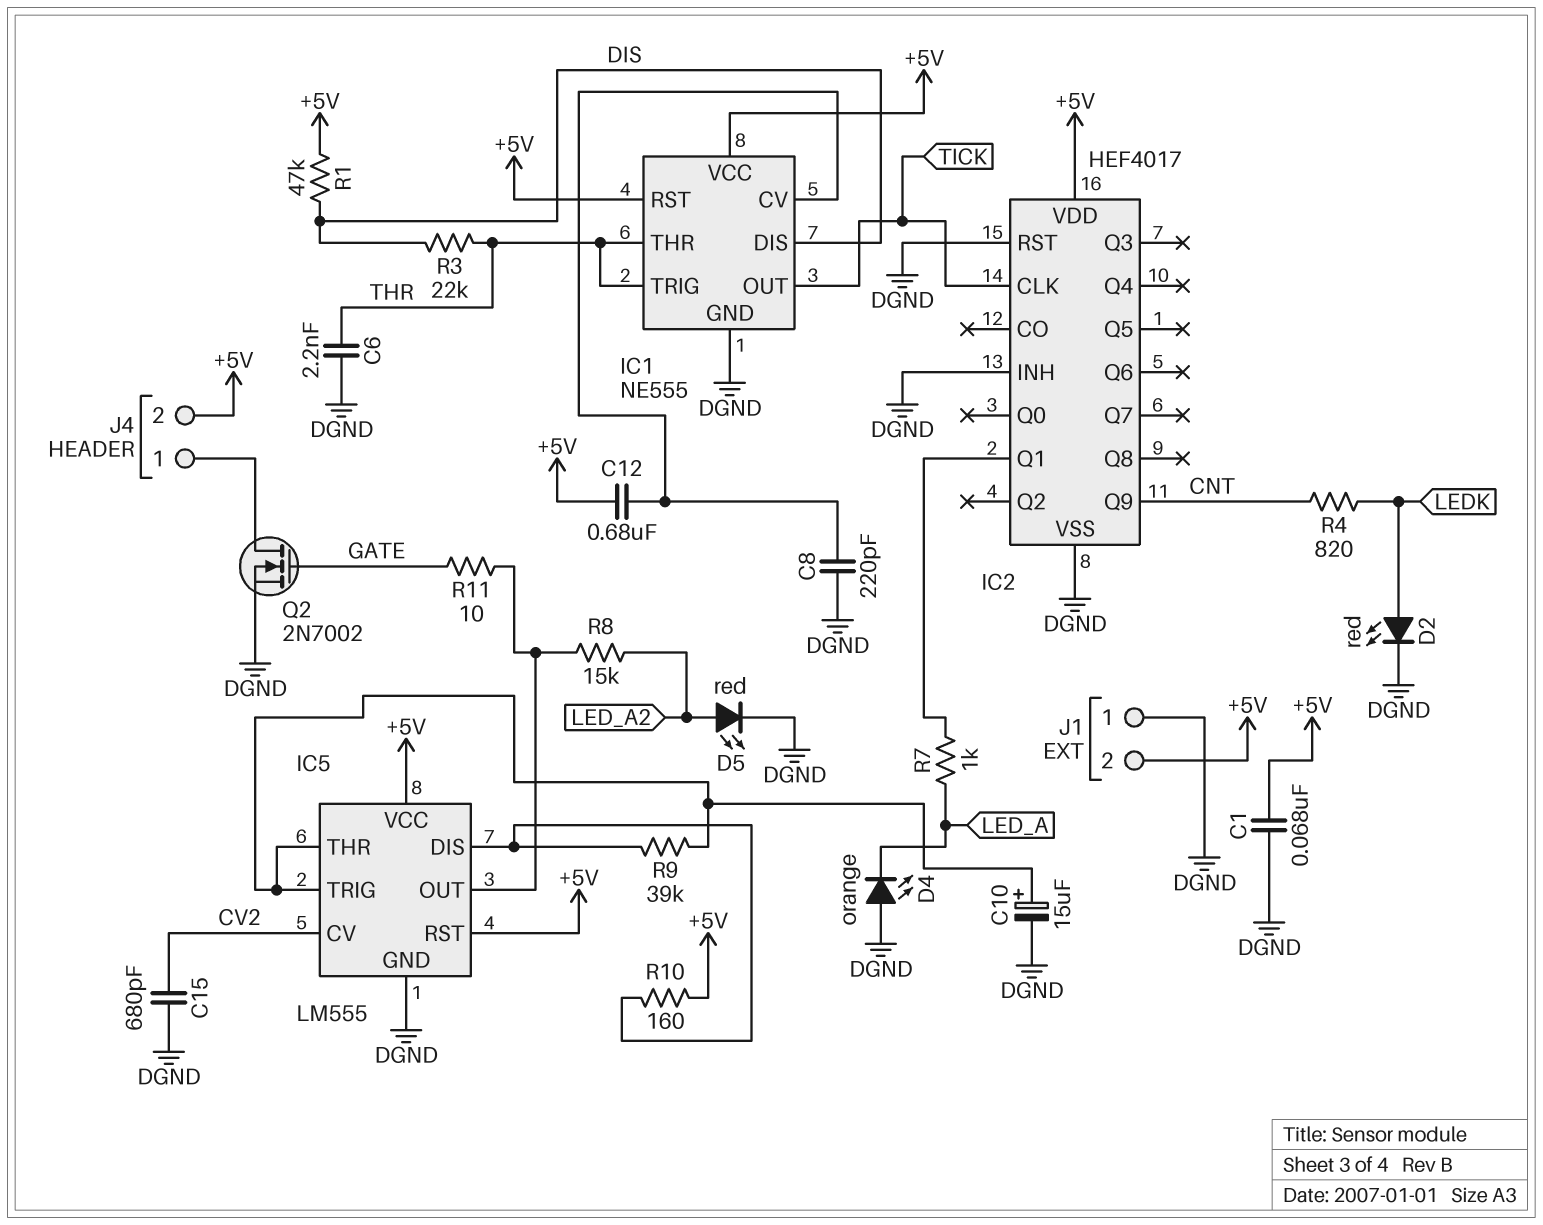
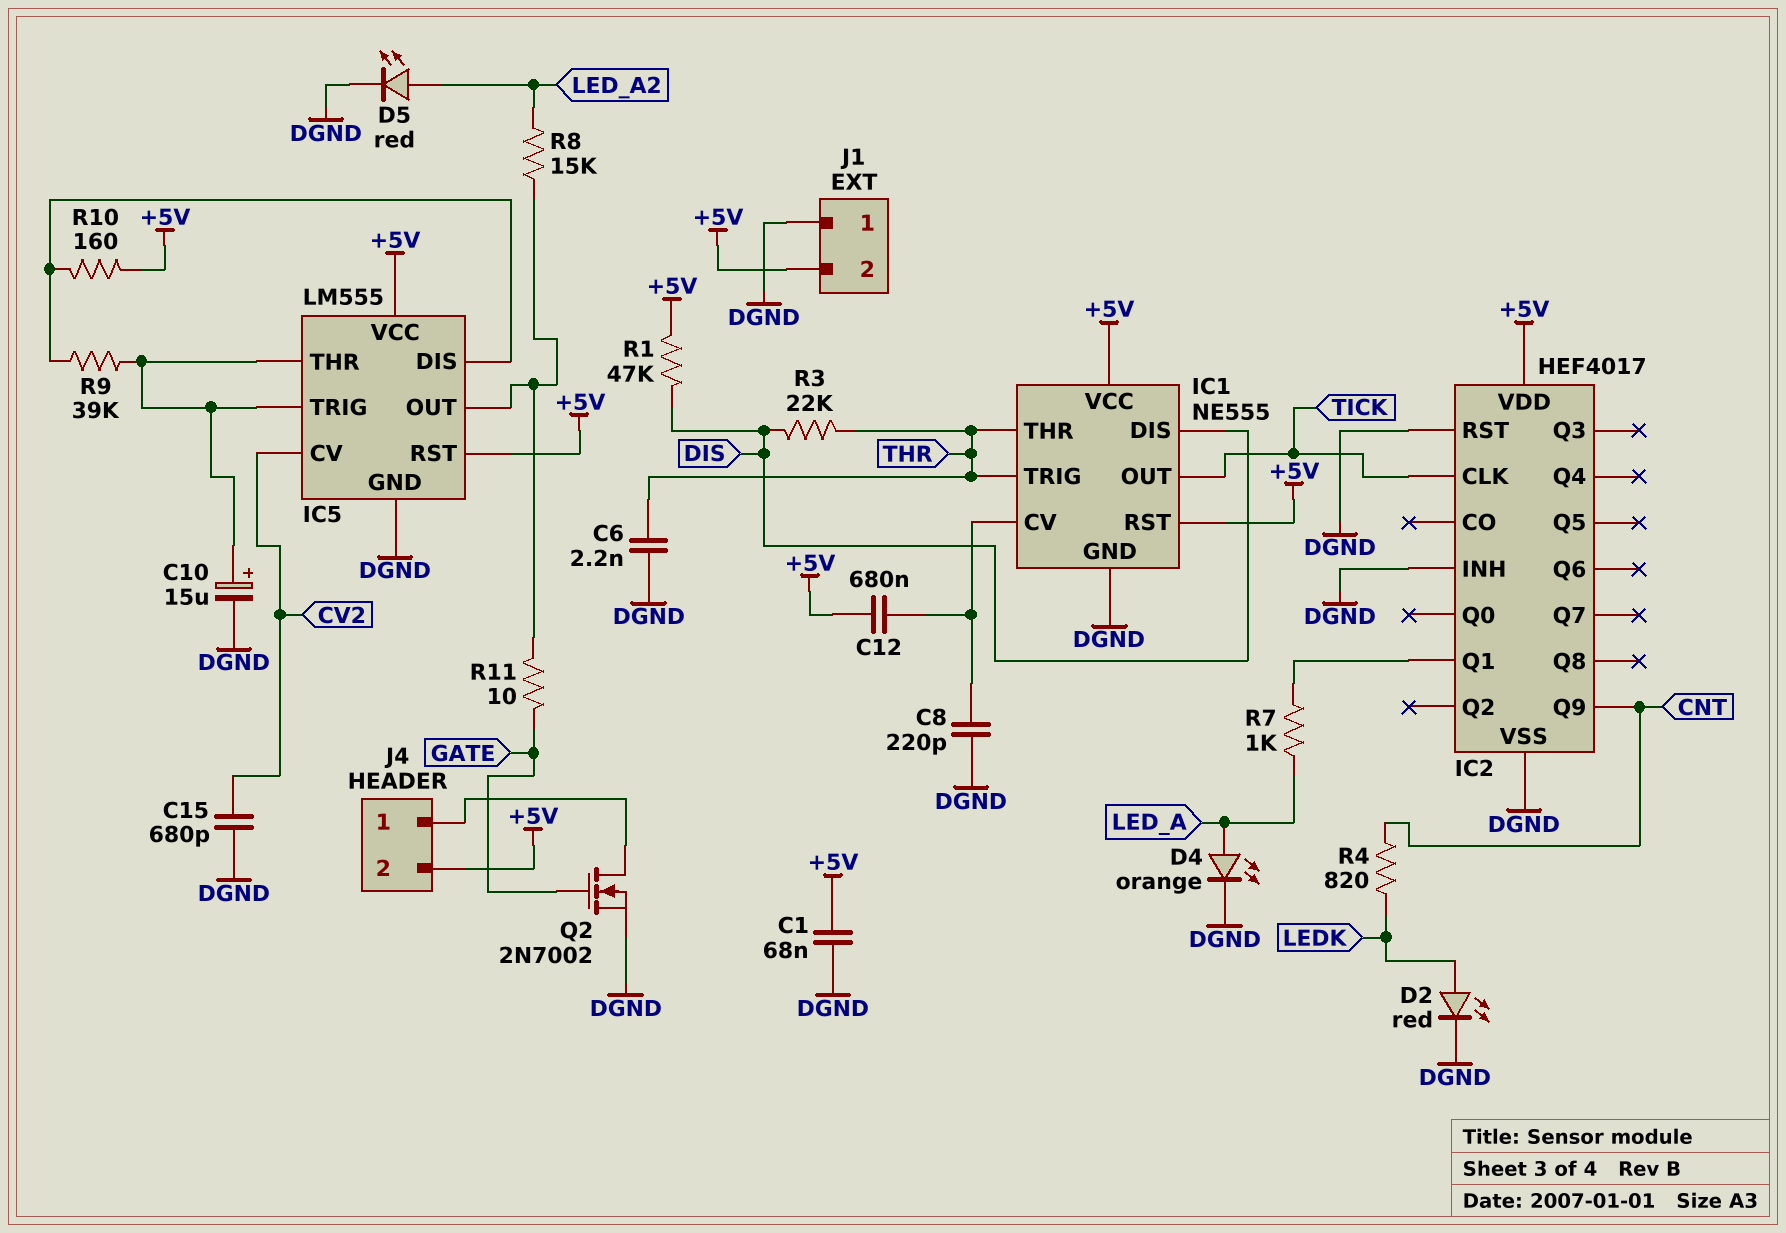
D4: LED orange (A DGND, K LED_A) -> LED orange (A LED_A, K DGND)

